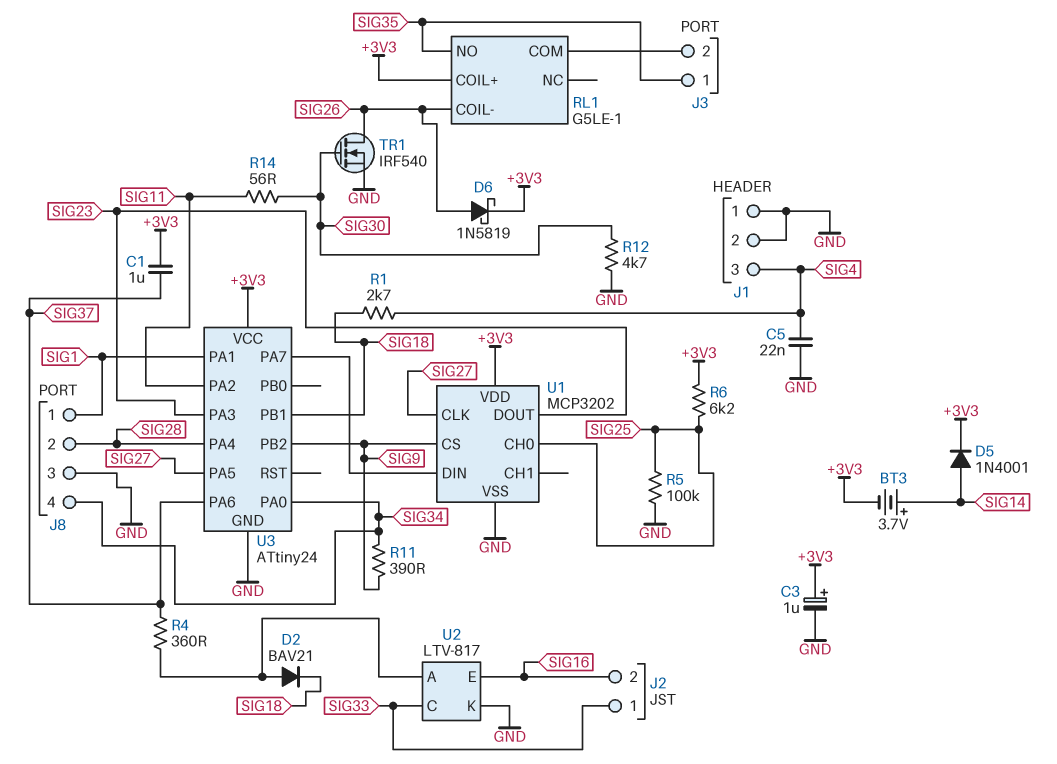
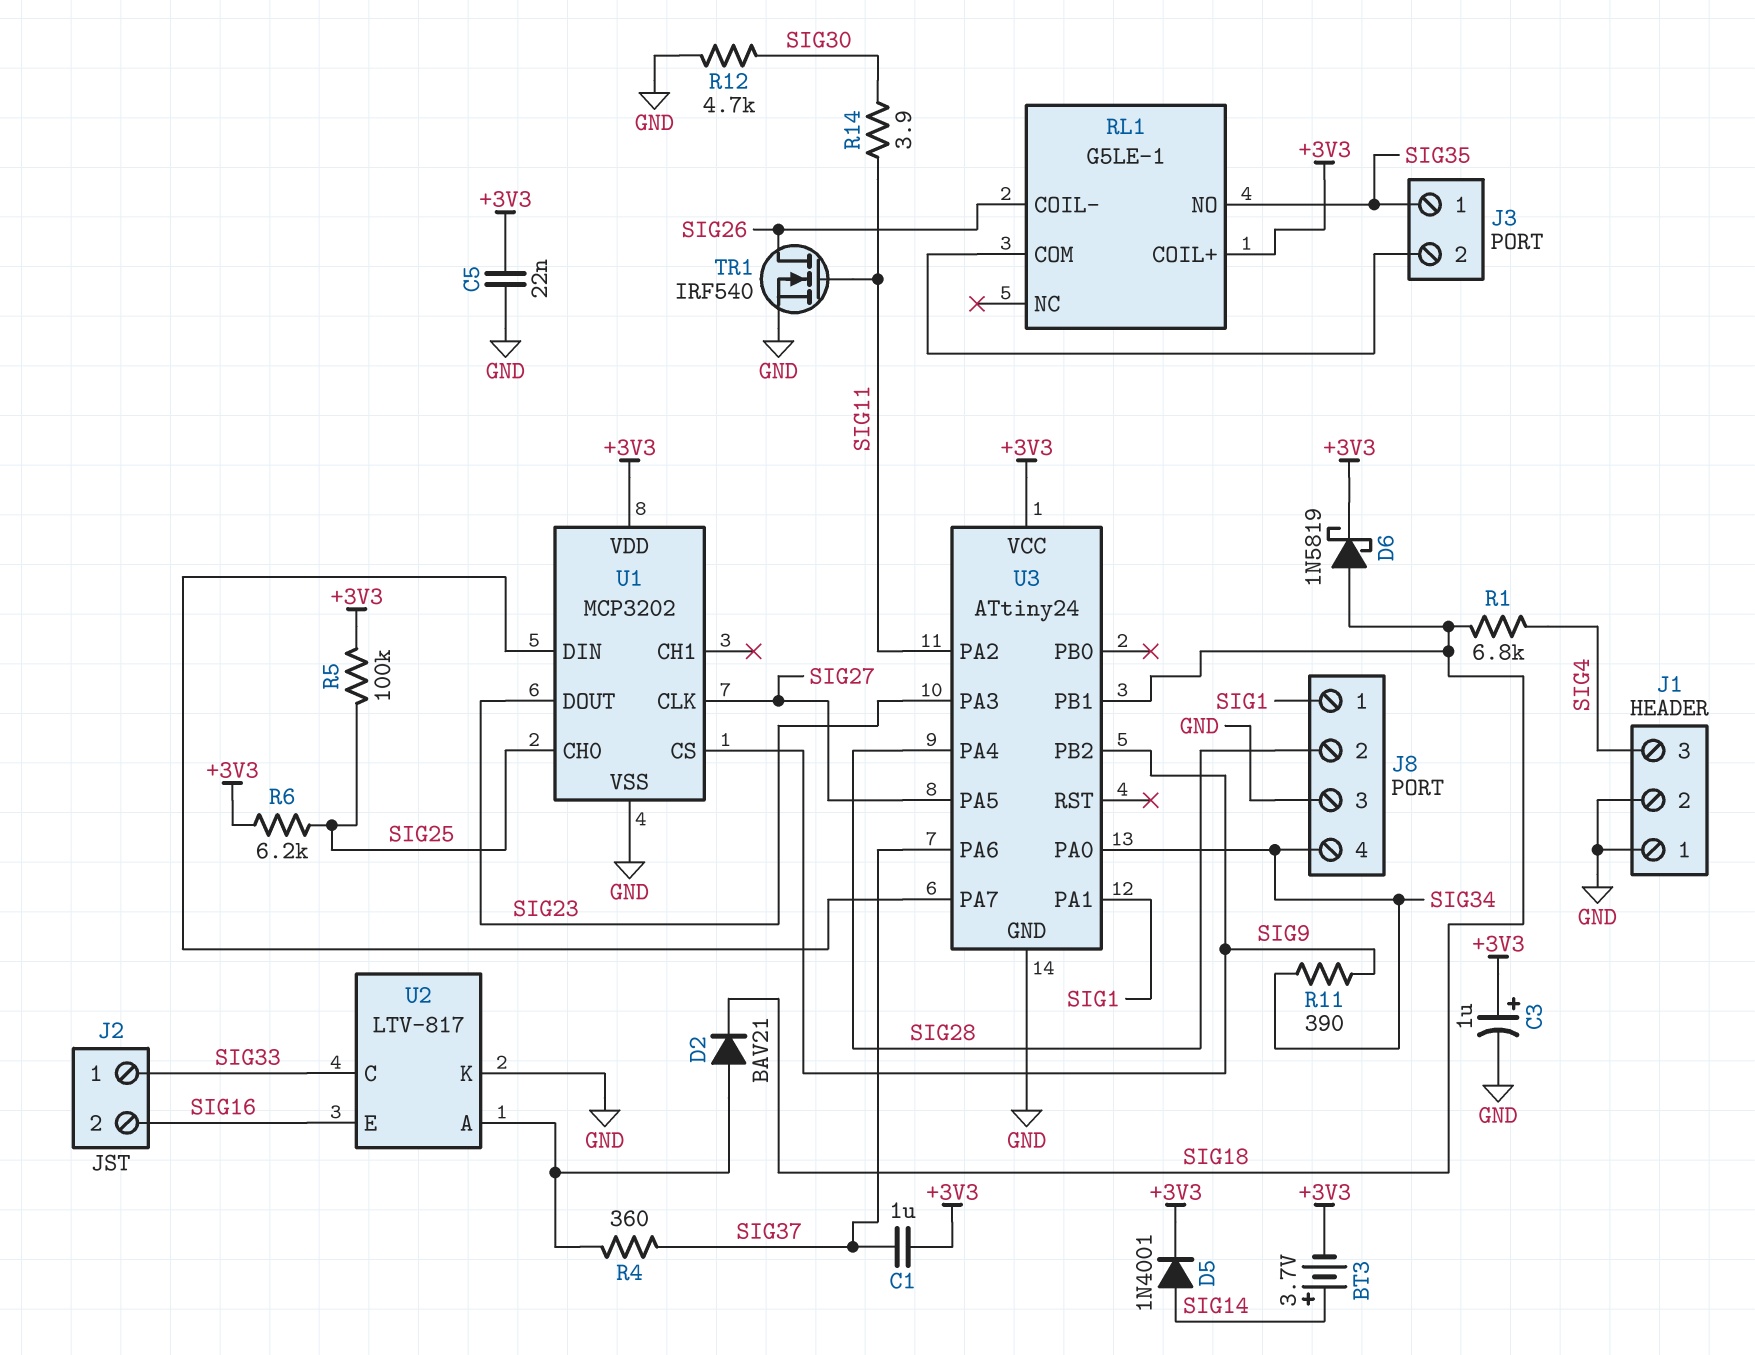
C5: 22nF (GND, SIG4) -> 22nF (+3V3, GND)
D6: schottky 1N5819 (A SIG26, K +3V3) -> schottky 1N5819 (A SIG18, K +3V3)
R1: 2.7k (SIG4, SIG18) -> 6.8k (SIG4, SIG18)
R5: 100k (GND, SIG25) -> 100k (+3V3, SIG25)
R14: 56 (SIG11, SIG30) -> 3.9 (SIG11, SIG30)
TR1: NMOS IRF540 (G SIG30, D SIG26, S GND) -> NMOS IRF540 (G SIG11, D SIG26, S GND)

